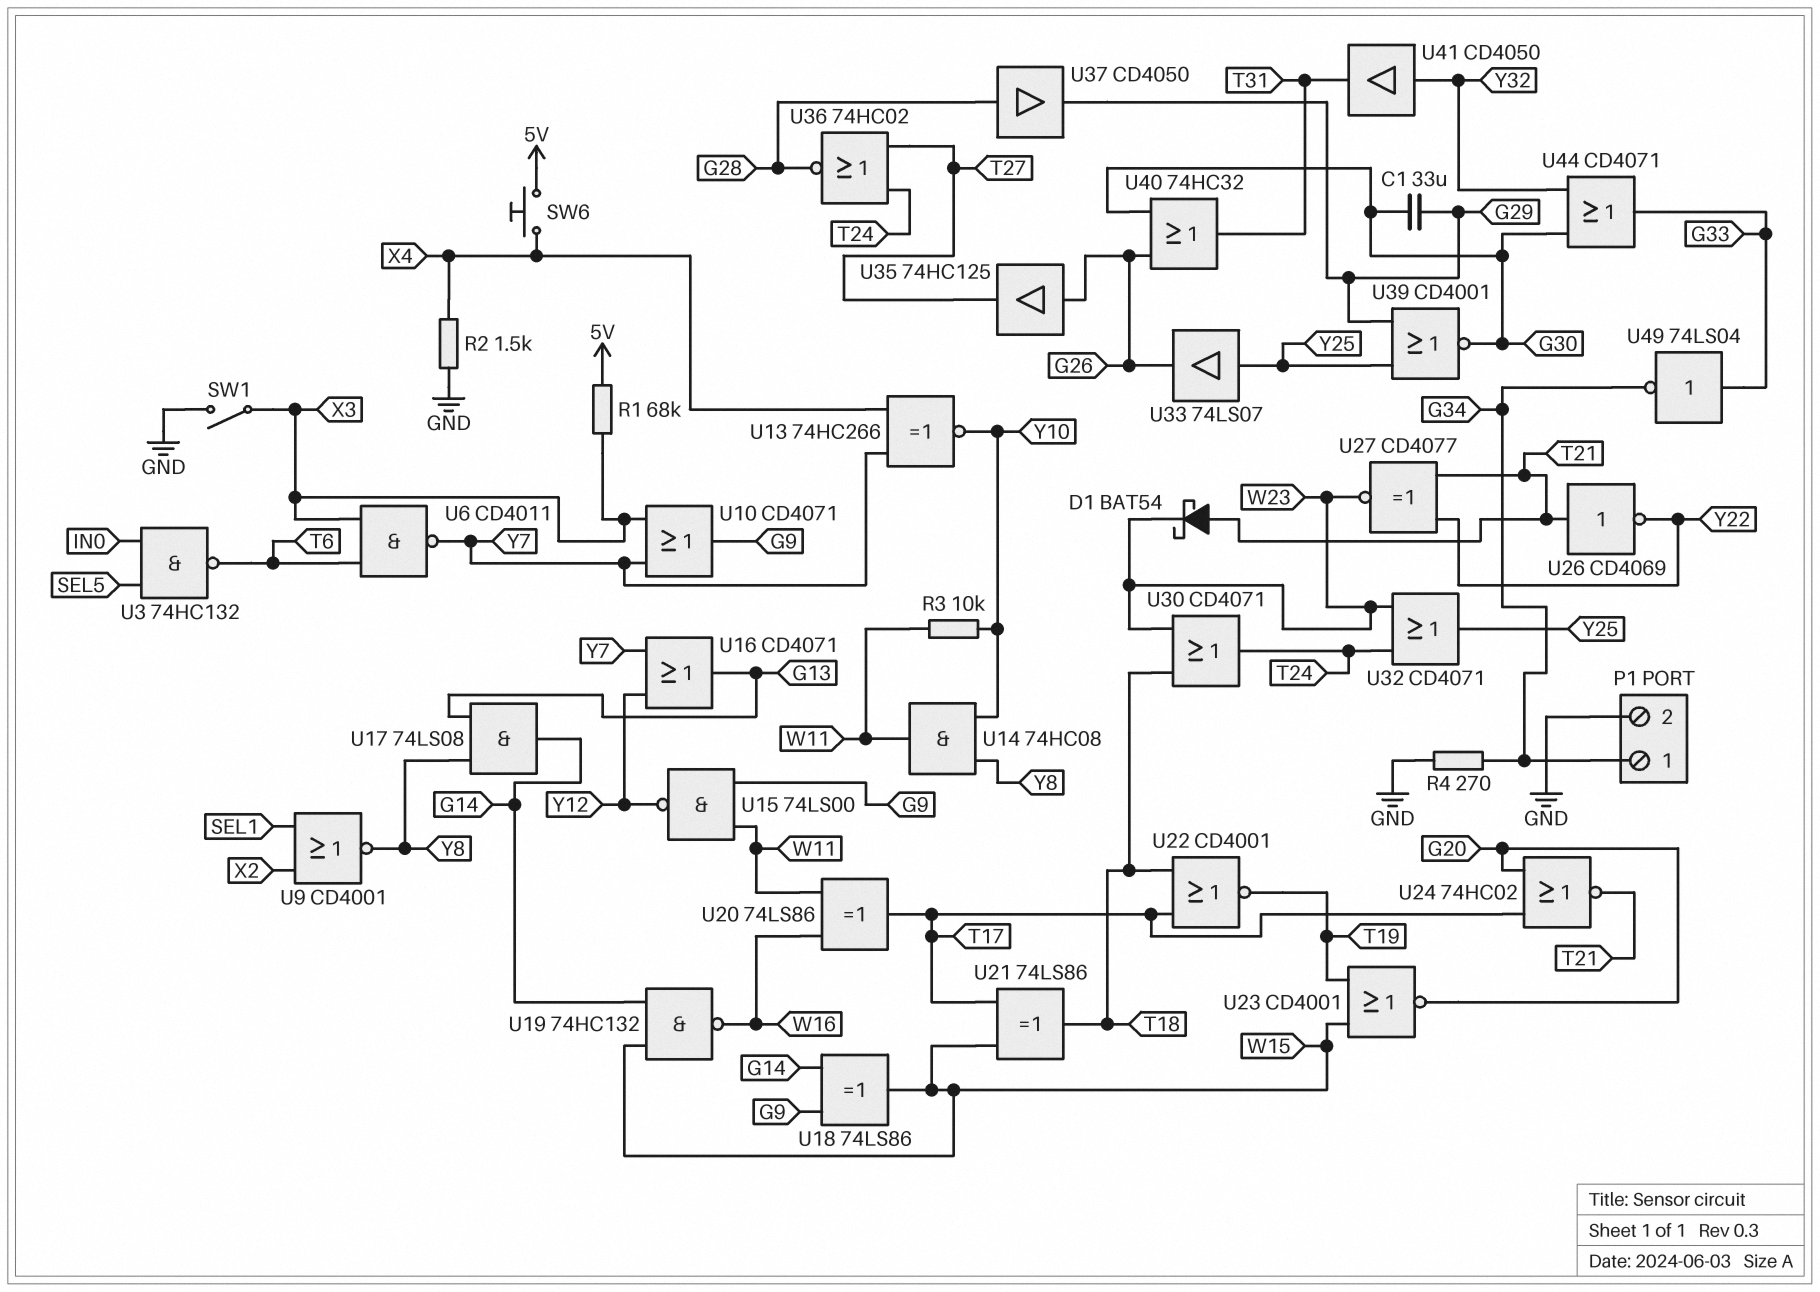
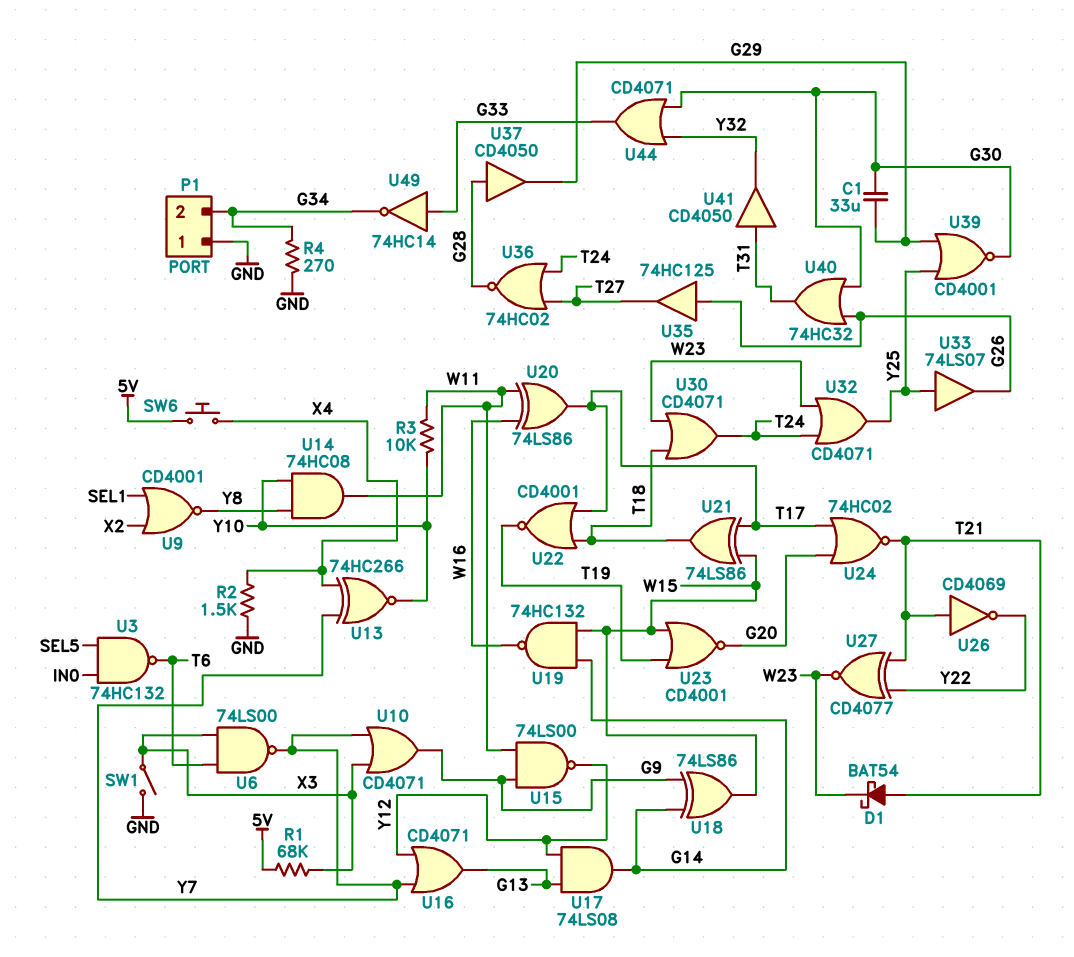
P1 pin 1: G34 -> GND
P1 pin 2: GND -> G34
U6: NAND CD4011 (in T6, in X3, out Y7) -> NAND 74LS00 (in T6, in X3, out Y7)
U17: AND 74LS08 (in G13, in Y8, out G14) -> AND 74LS08 (in G13, in Y12, out G14)
U41: buffer CD4050 (in Y32, out T31) -> buffer CD4050 (in T31, out Y32)
U49: NOT 74LS04 (in G33, out G34) -> NOT 74HC14 (in G33, out G34)

